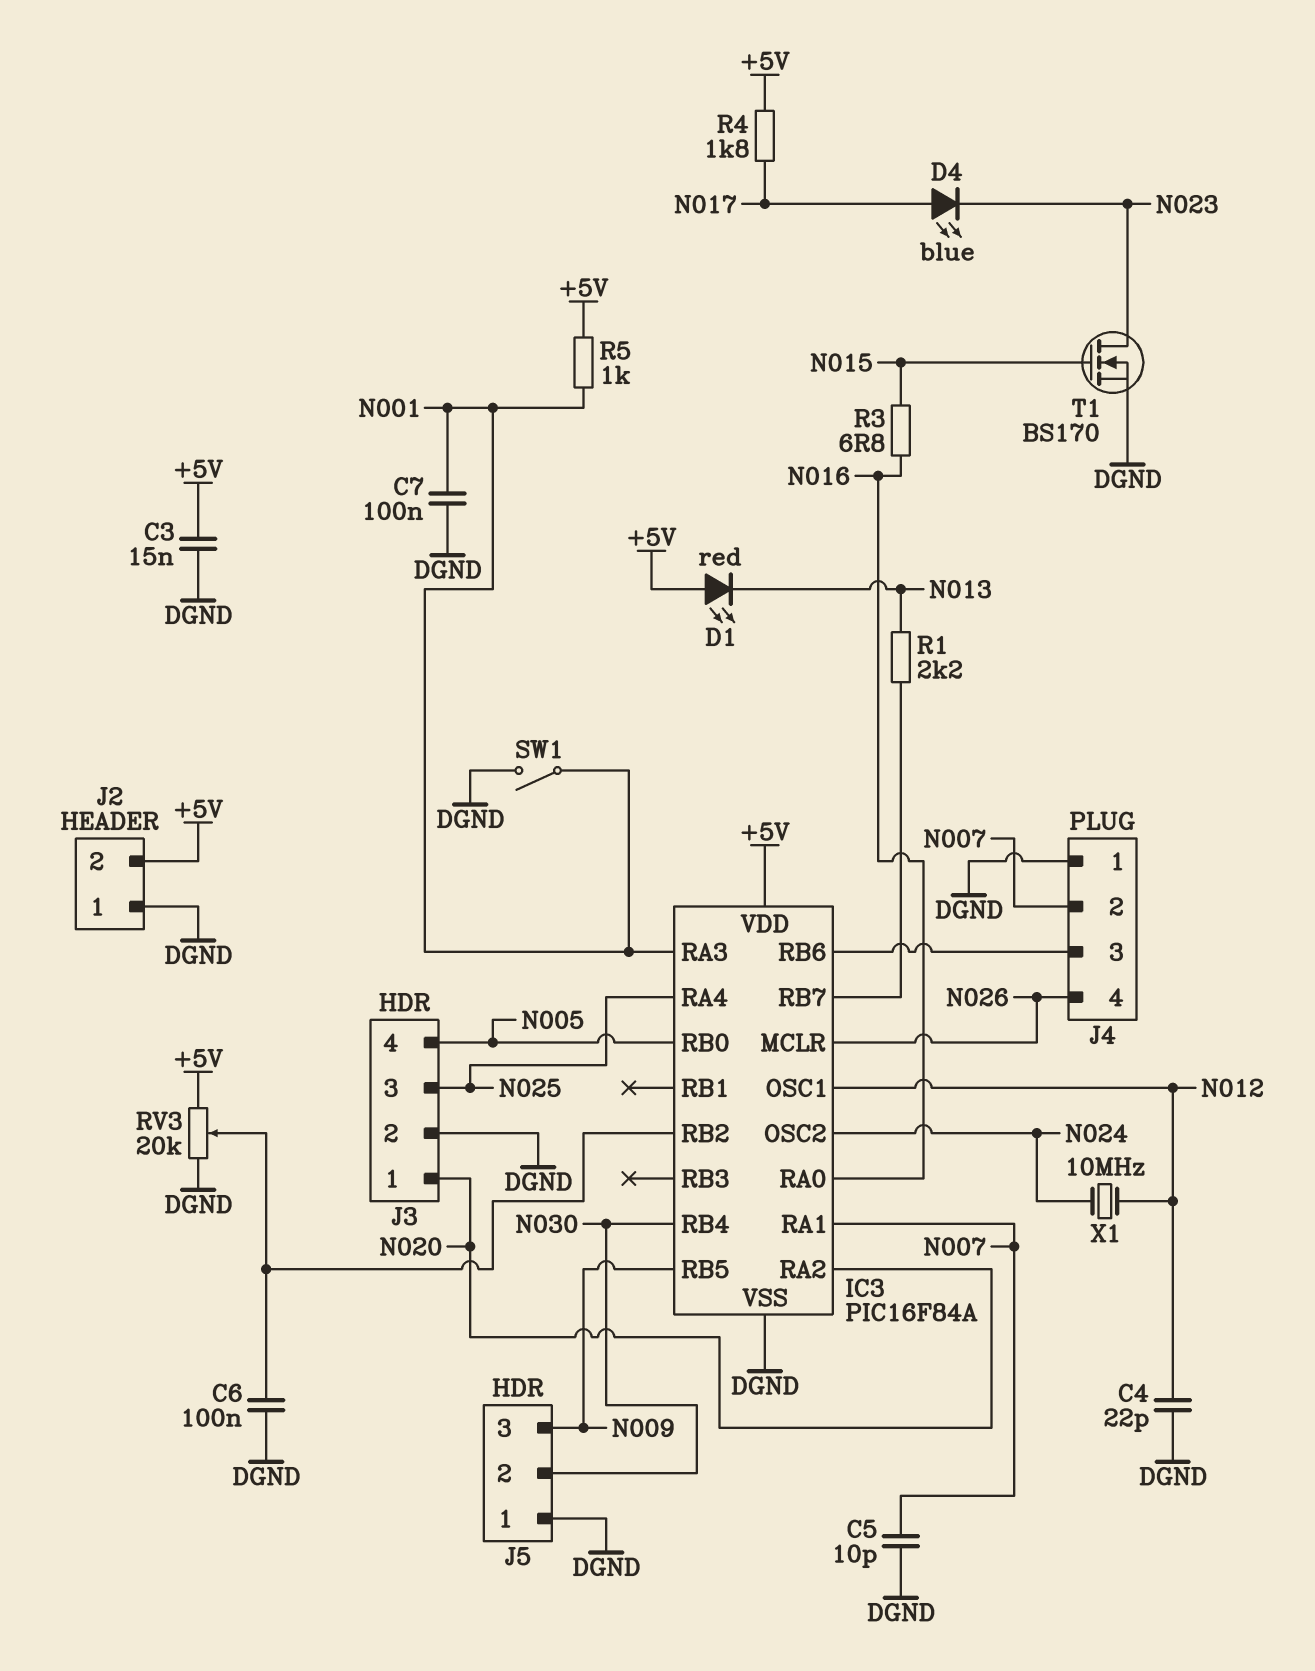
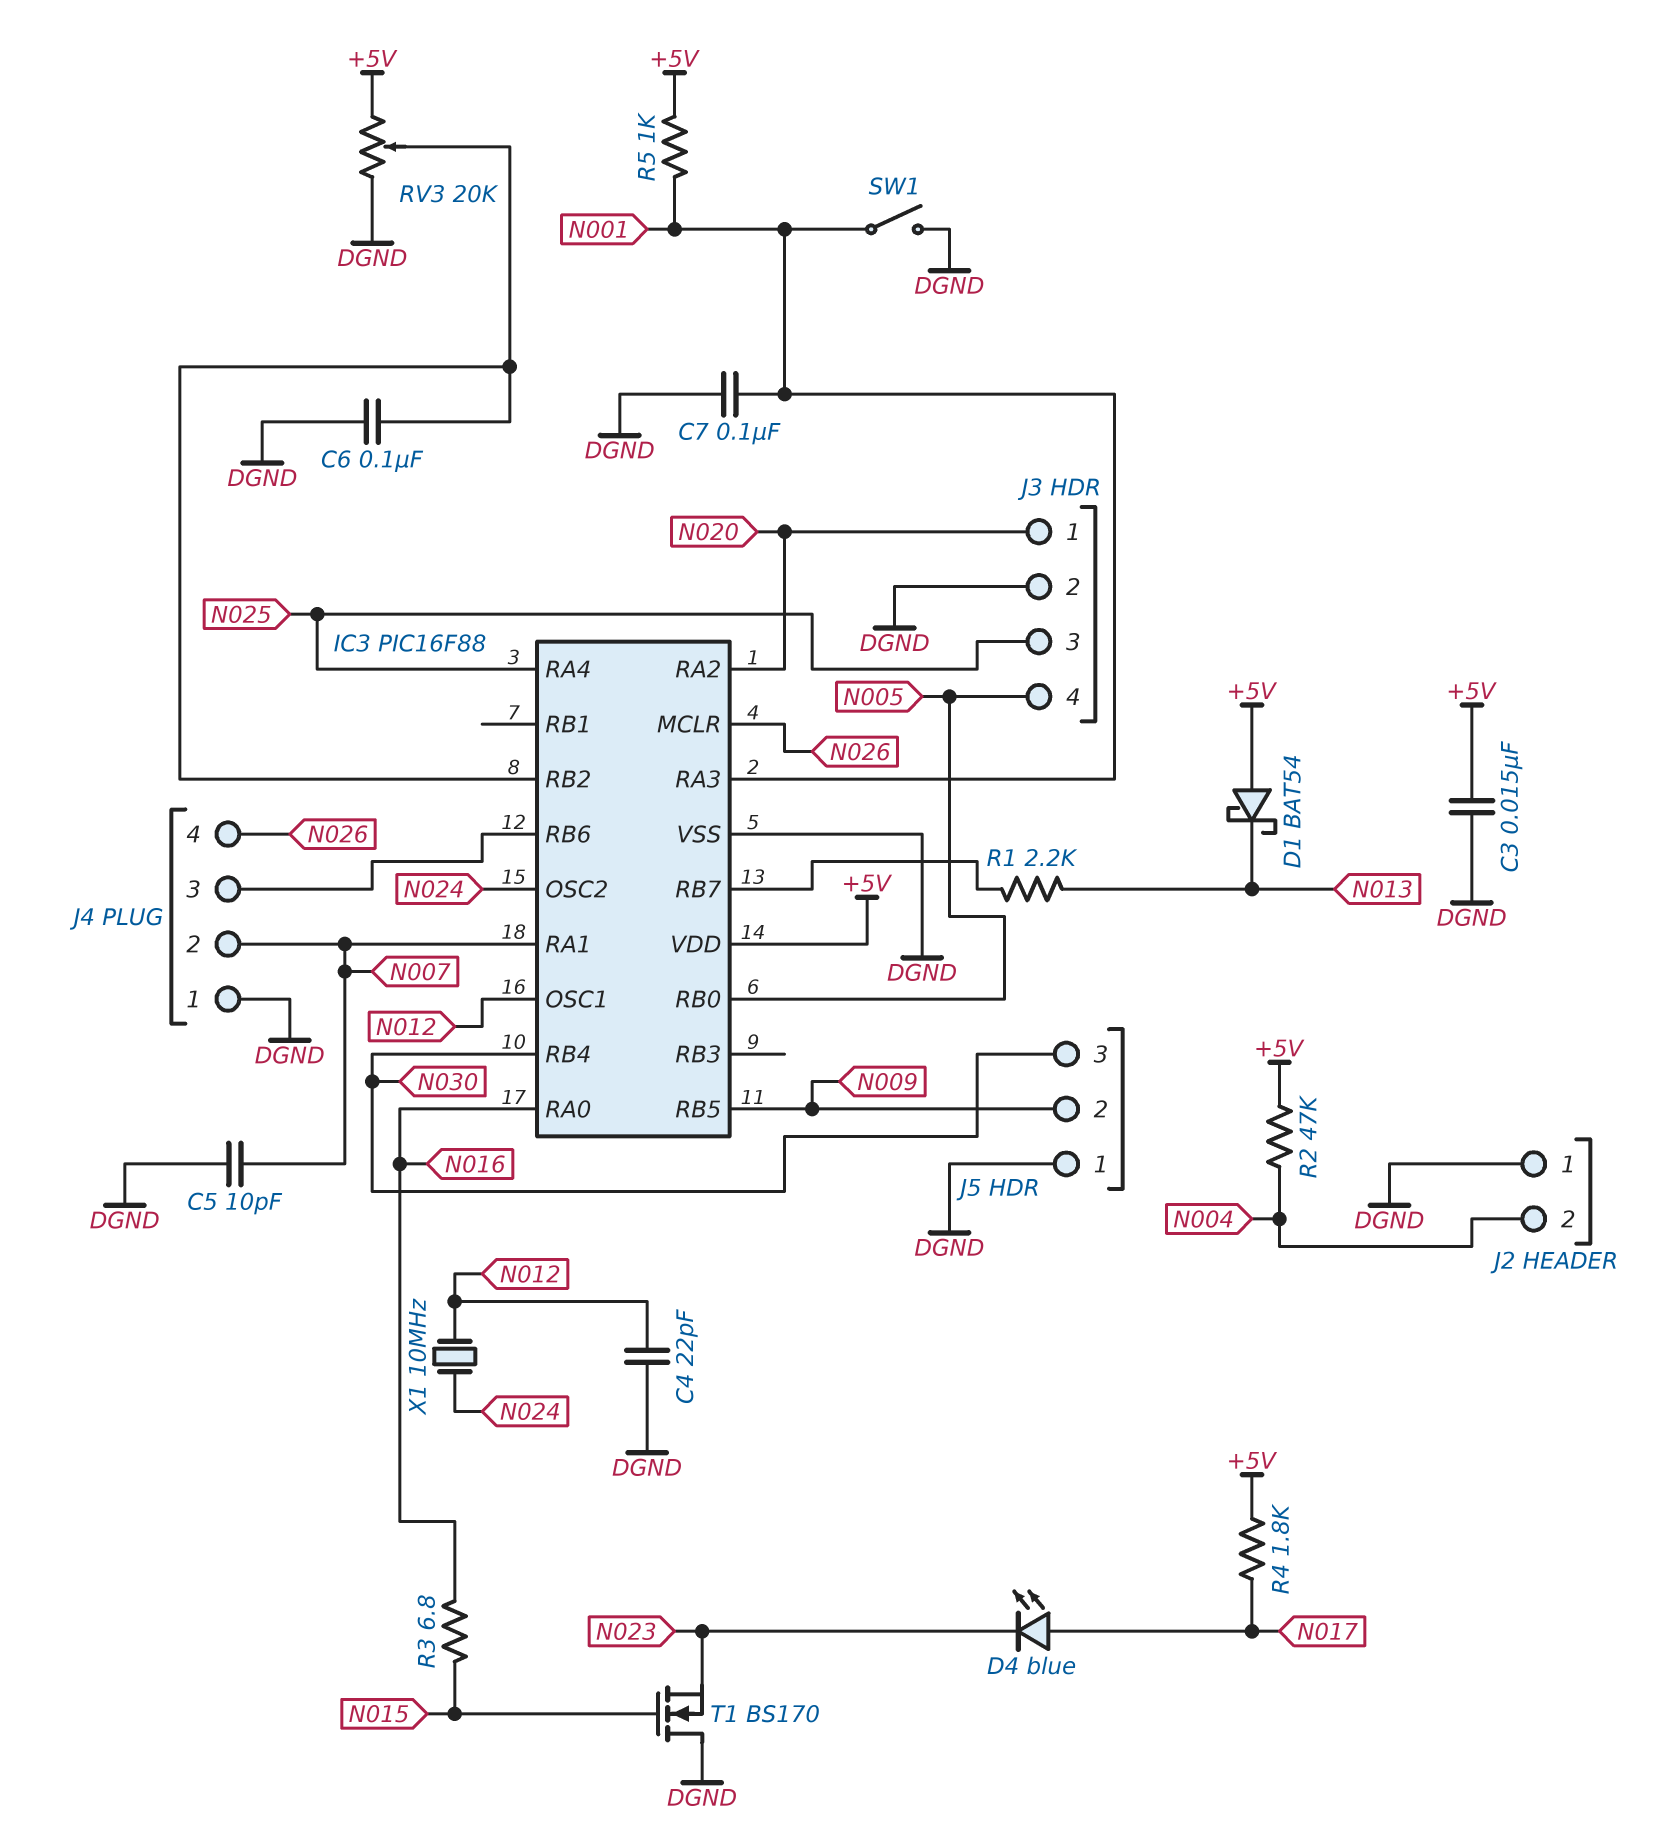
D1: LED red (A +5V, K N013) -> schottky BAT54 (A +5V, K N013)
IC3: PIC16F84A -> PIC16F88
J2 pin 2: +5V -> N004
J5 pin 2: N030 -> N009
J5 pin 3: N009 -> N030
R2: none -> 47k (+5V, N004)
T1: NMOS BS170 (G N015, D N023, S DGND) -> NMOS BS170 (G N015, D DGND, S N023)

